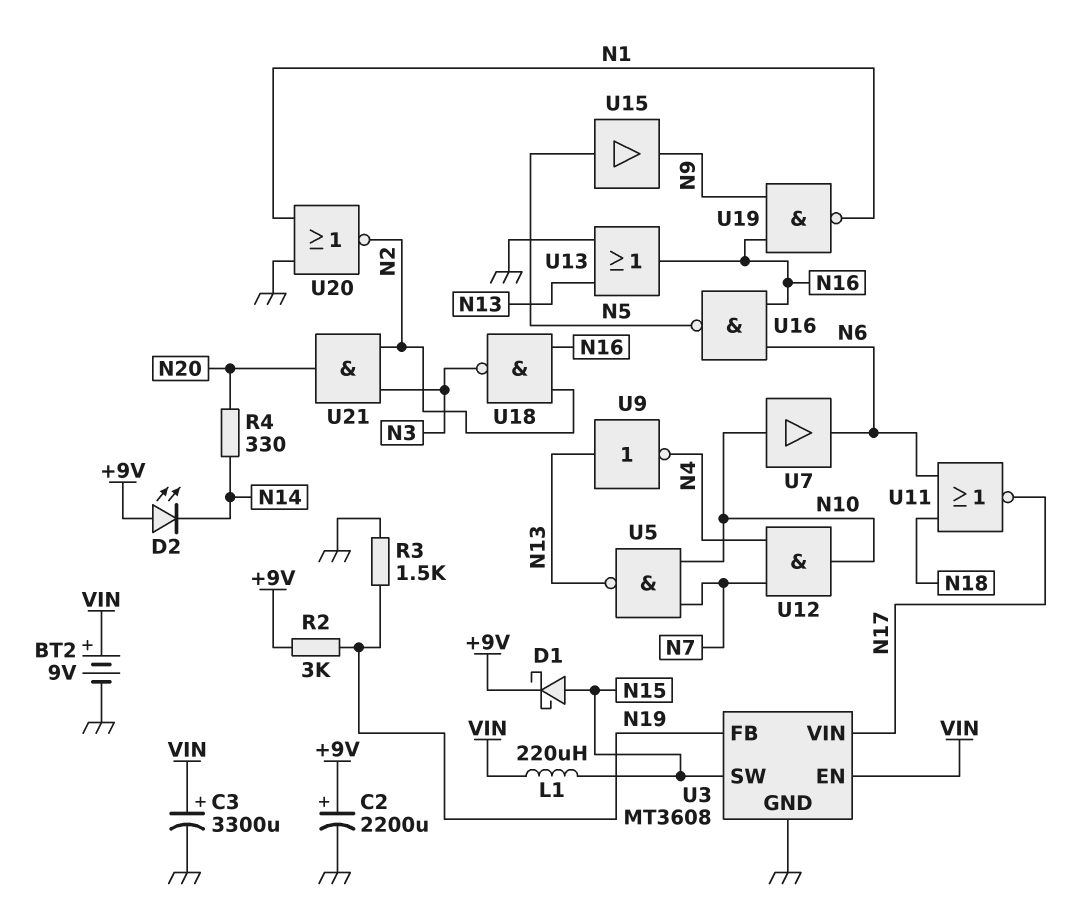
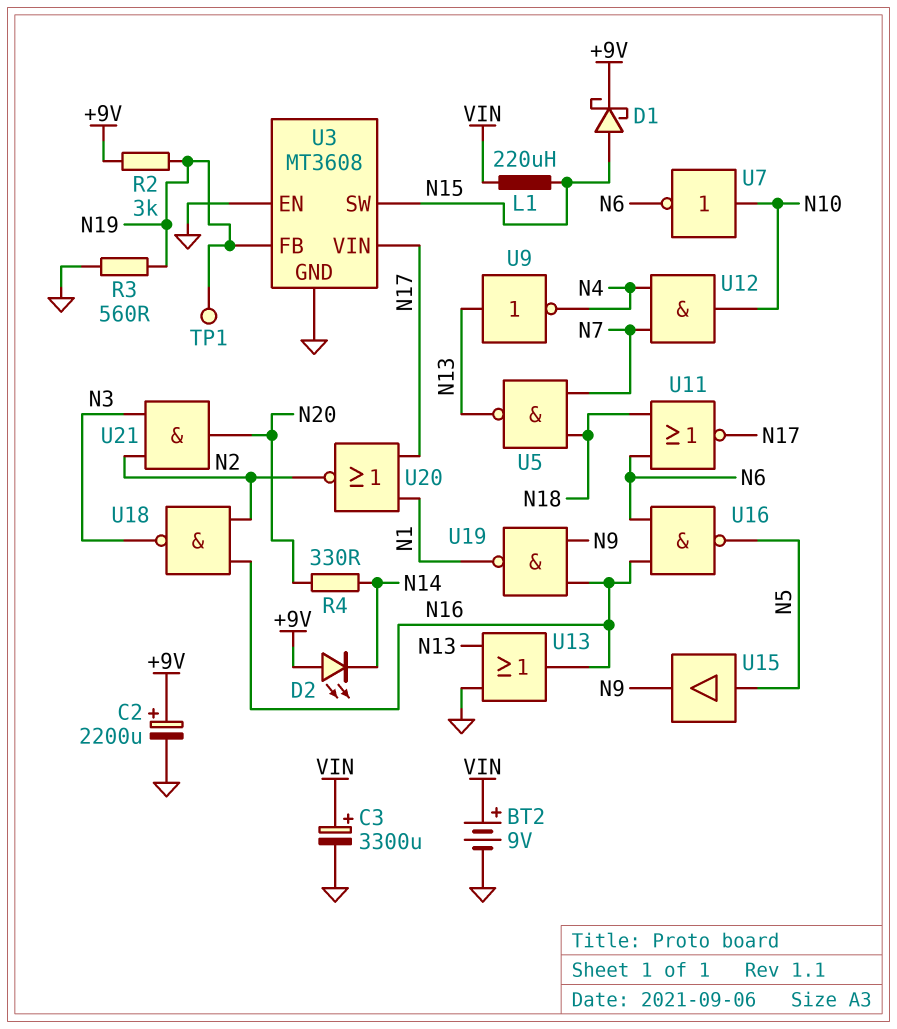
R3: 1.5k (GND, N19) -> 560 (GND, N19)
TP1: none -> test point (N19)
U3 pin EN: VIN -> GND
U5: NAND (in N7, in N10, out N13) -> NAND (in N7, in N18, out N13)
U7: buffer (in N10, out N6) -> NOT (in N10, out N6)
U20: NOR (in GND, in N1, out N2) -> NOR (in N1, in N17, out N2)

